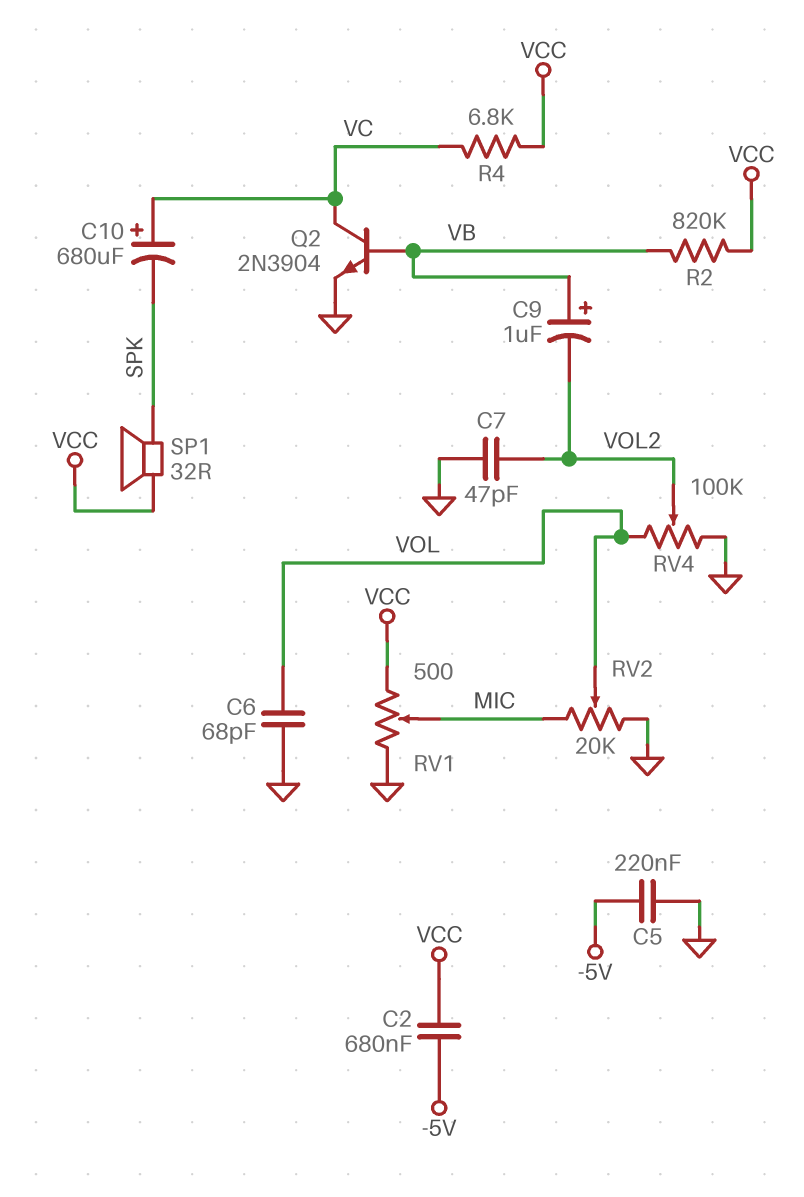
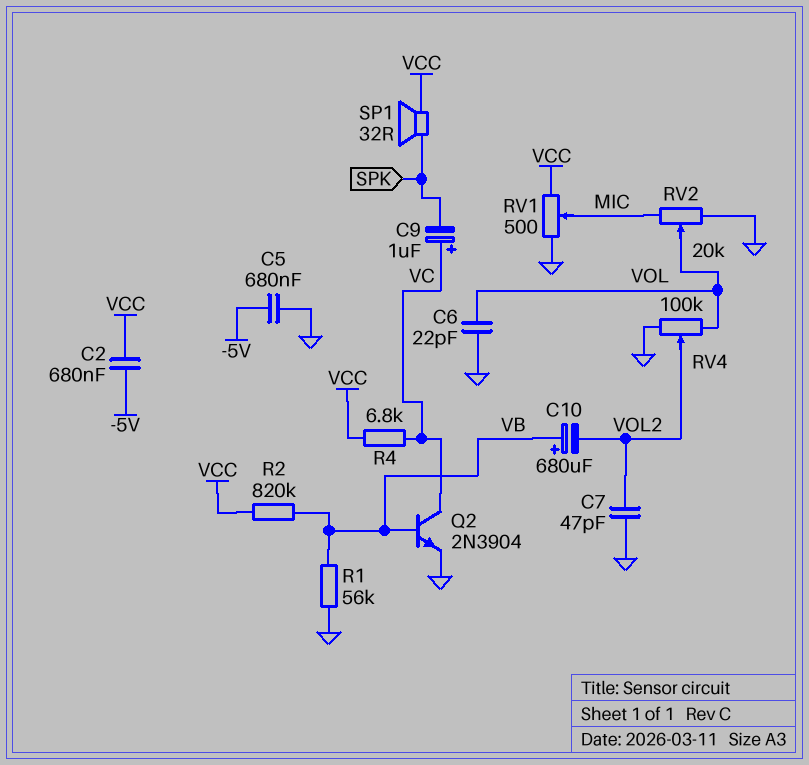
C5: 220nF (-5V, GND) -> 680nF (-5V, GND)
C6: 68pF (GND, VOL) -> 22pF (GND, VOL)
C9: 1uF (plus VB, minus VOL2) -> 1uF (plus VC, minus SPK)
C10: 680uF (plus VC, minus SPK) -> 680uF (plus VB, minus VOL2)
R1: none -> 56k (GND, VB)

